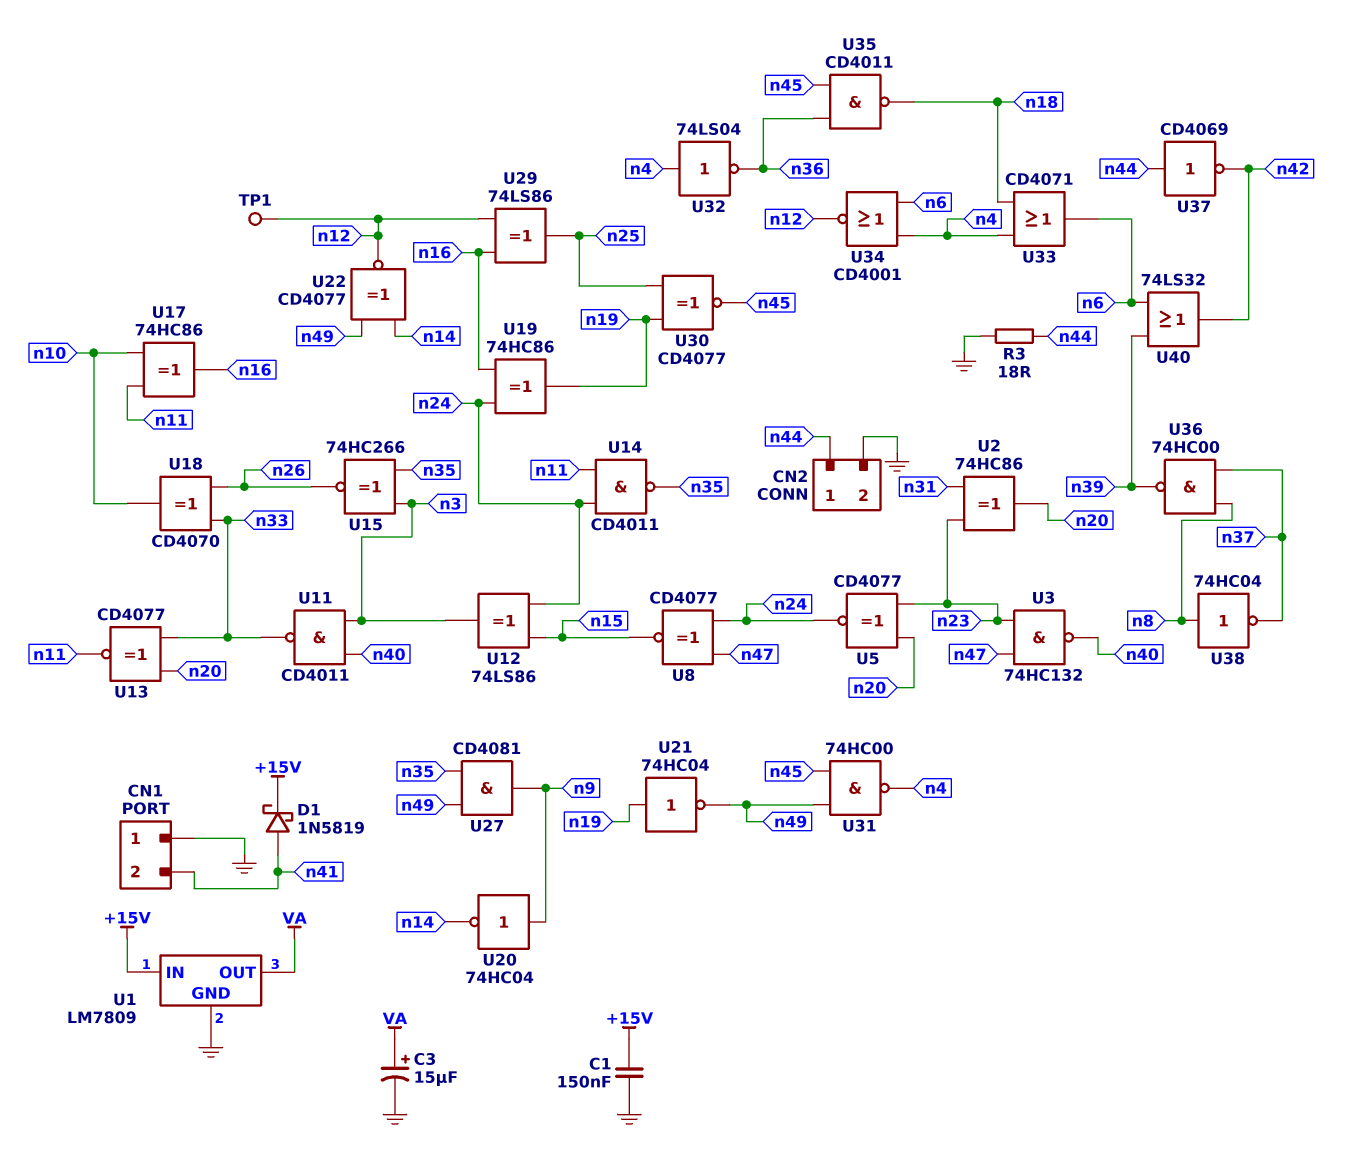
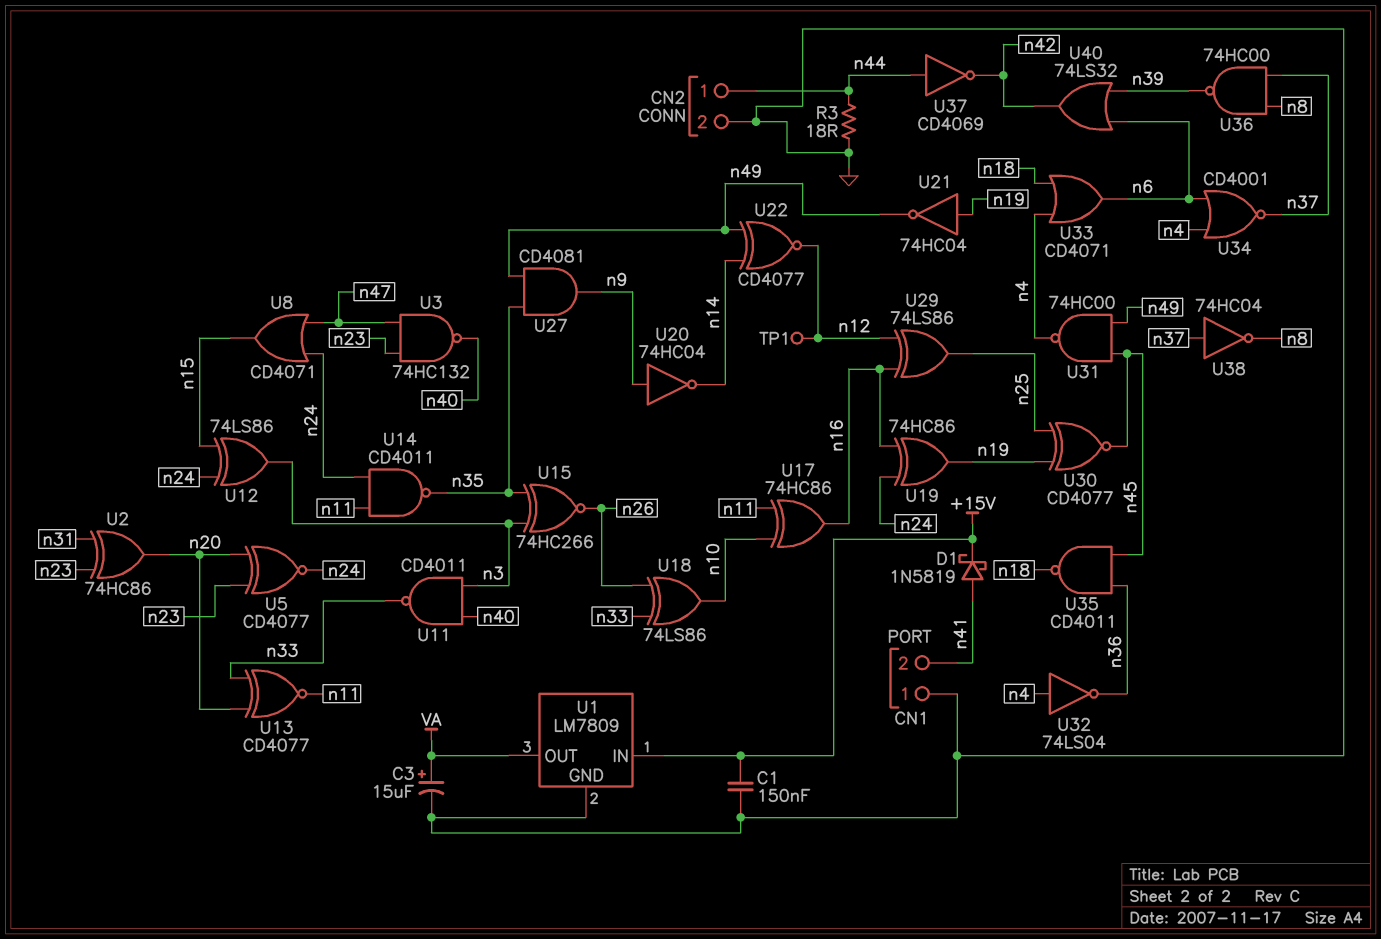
U8: XNOR CD4077 (in n24, in n47, out n15) -> OR CD4071 (in n24, in n47, out n15)
U18: XOR CD4070 (in n26, in n33, out n10) -> XOR 74LS86 (in n26, in n33, out n10)
U34: NOR CD4001 (in n4, in n6, out n12) -> NOR CD4001 (in n4, in n6, out n37)
U38: NOT 74HC04 (in n8, out n37) -> NOT 74HC04 (in n37, out n8)

